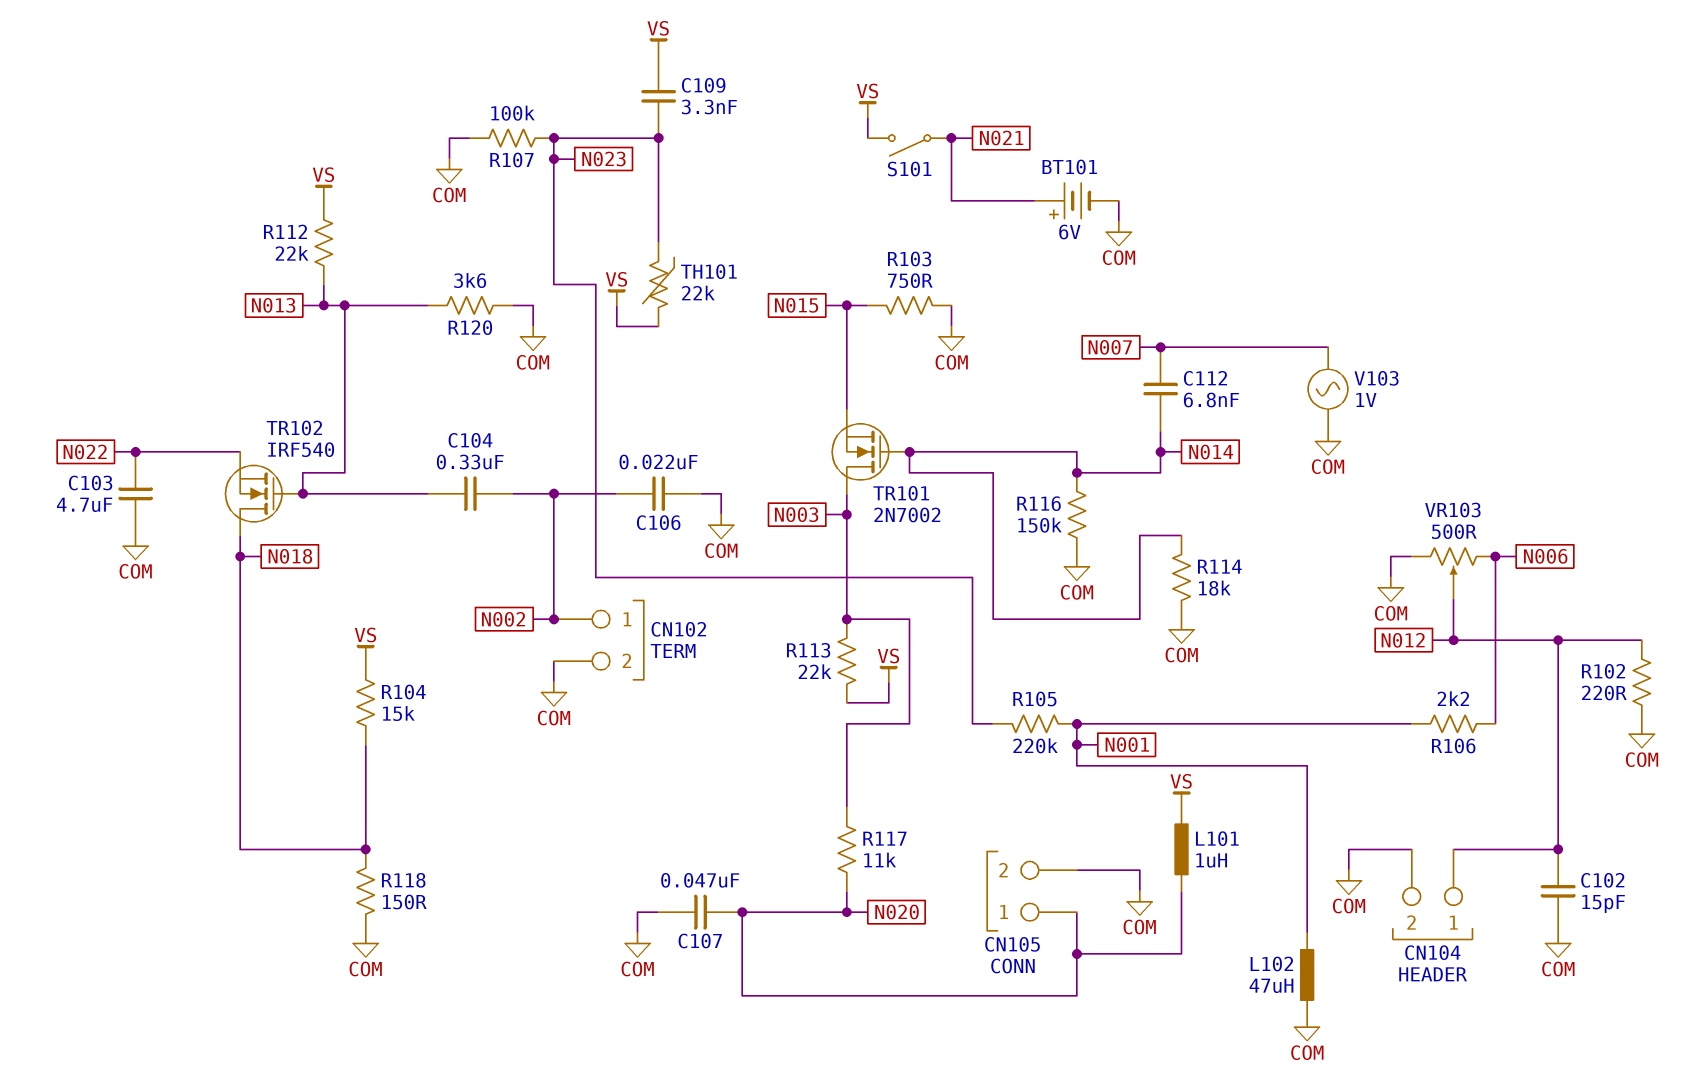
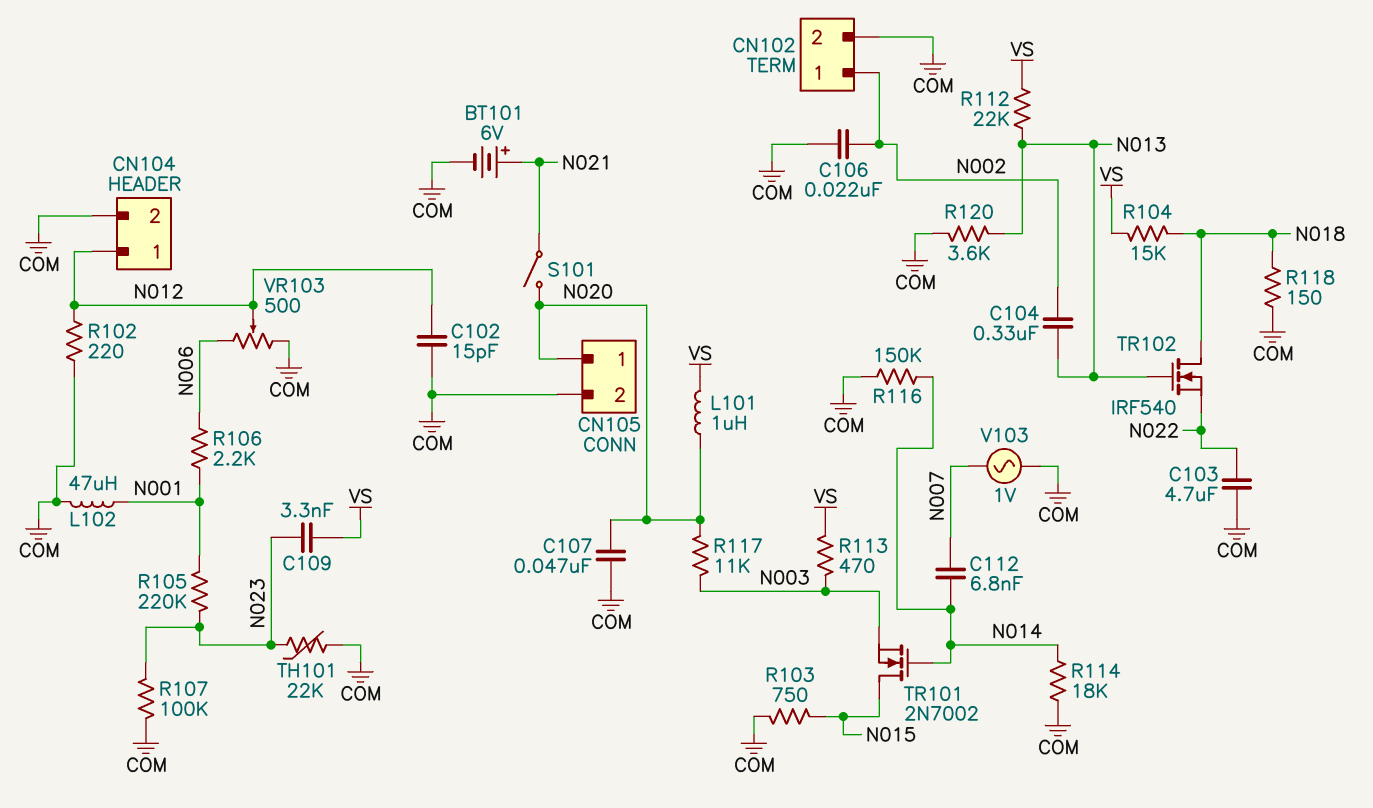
R113: 22k (N003, VS) -> 470 (N003, VS)
S101: switch (N021, VS) -> switch (N020, N021)
TH101: 22k (N023, VS) -> 22k (COM, N023)
TR101: NMOS 2N7002 (G N014, D N003, S N015) -> NMOS 2N7002 (G N014, D N015, S N003)

